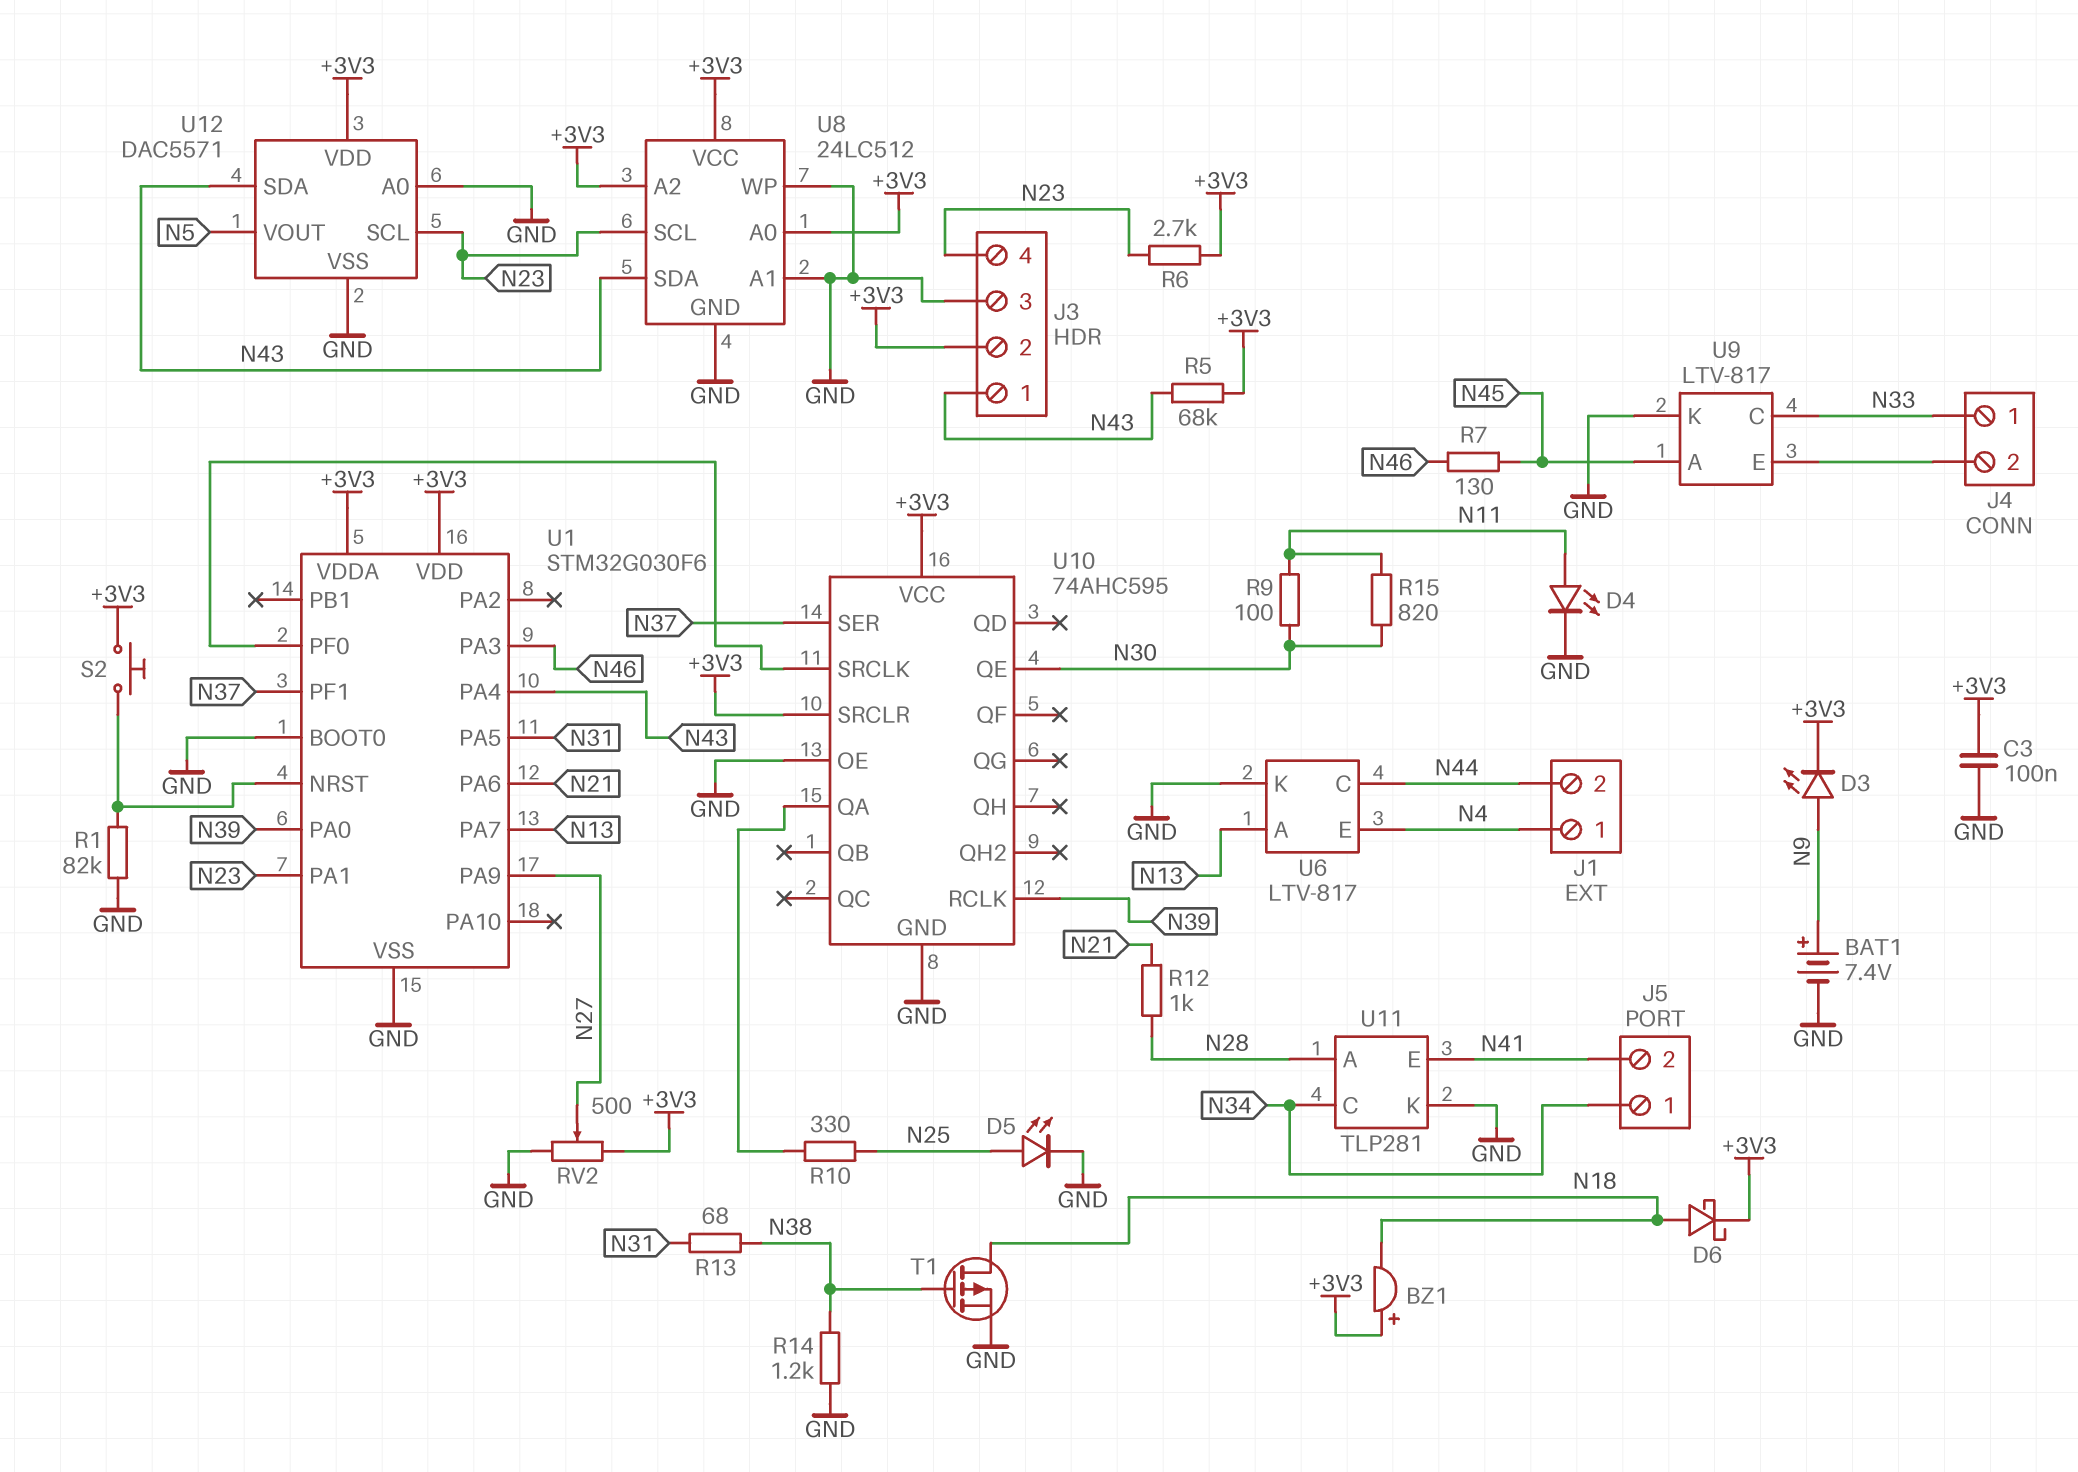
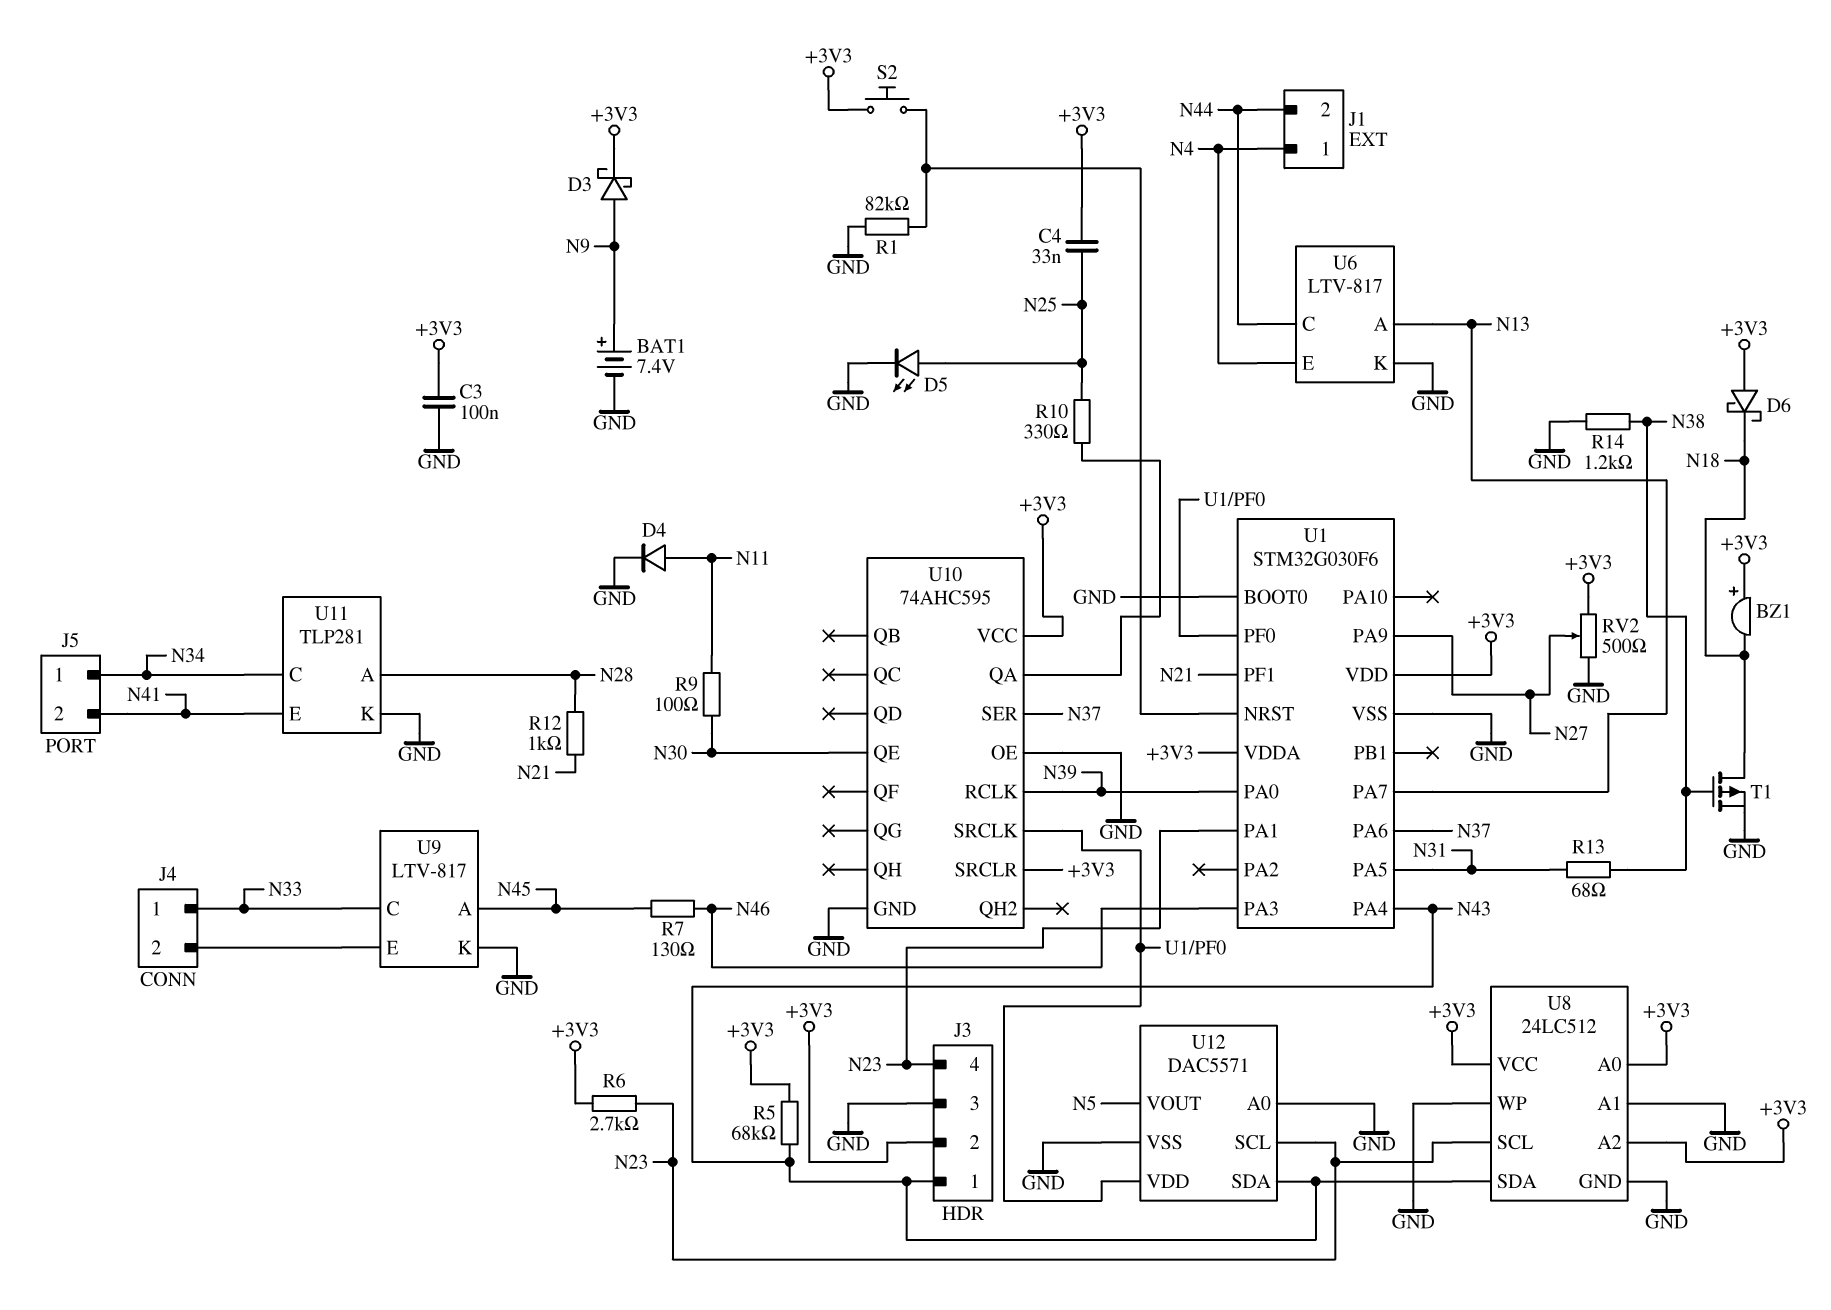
C4: none -> 33nF (+3V3, N25)
D3: LED (A N9, K +3V3) -> schottky (A N9, K +3V3)
D4: LED (A N11, K GND) -> diode (A N11, K GND)
D6: schottky (A N18, K +3V3) -> schottky (A +3V3, K N18)
R15: 820 (N11, N30) -> none
U1 pin PA6: N21 -> N37
U1 pin PF1: N37 -> N21
U12 pin VDD: +3V3 -> U1/PF0

